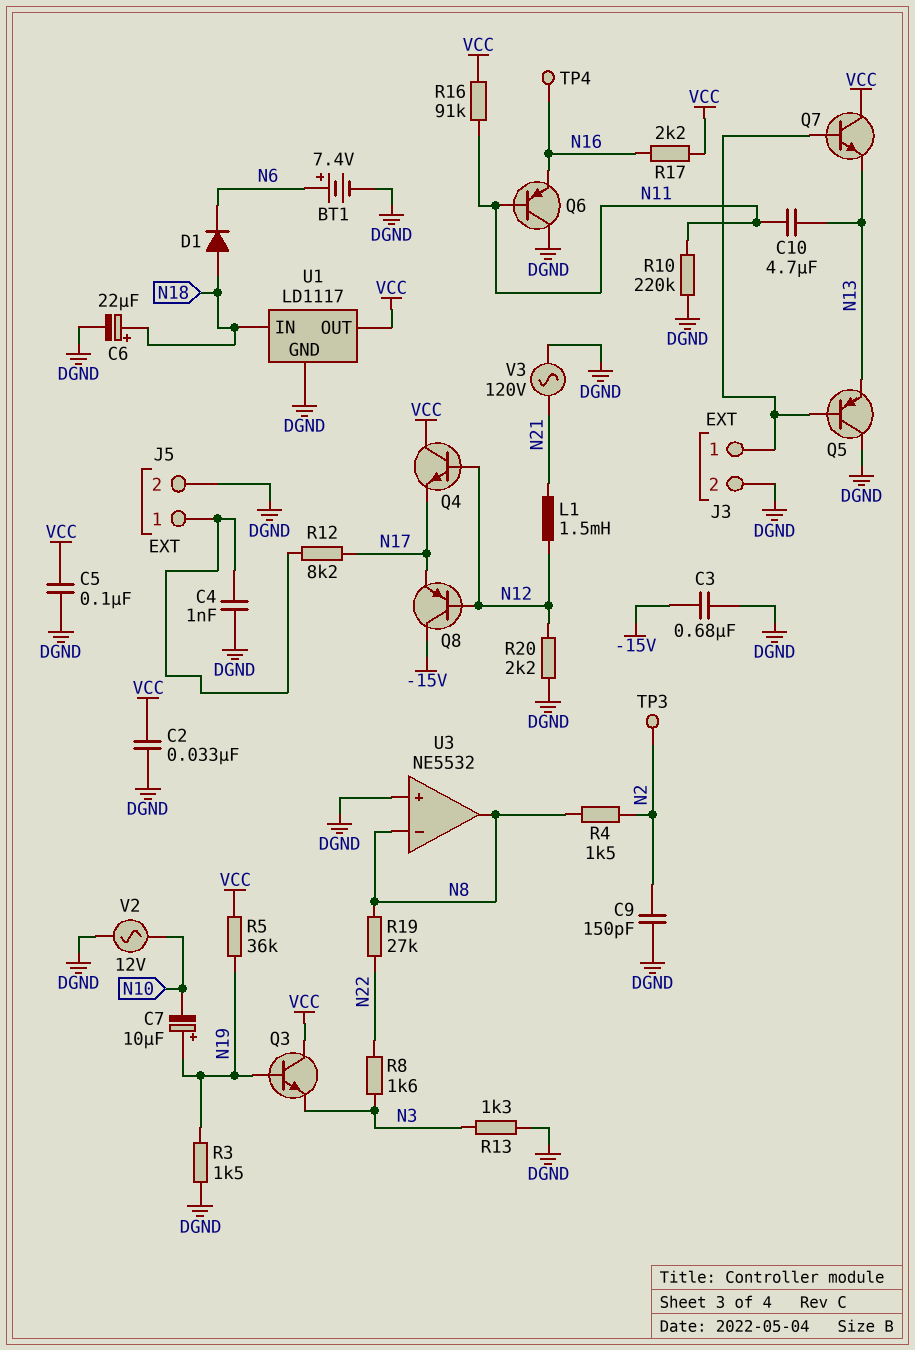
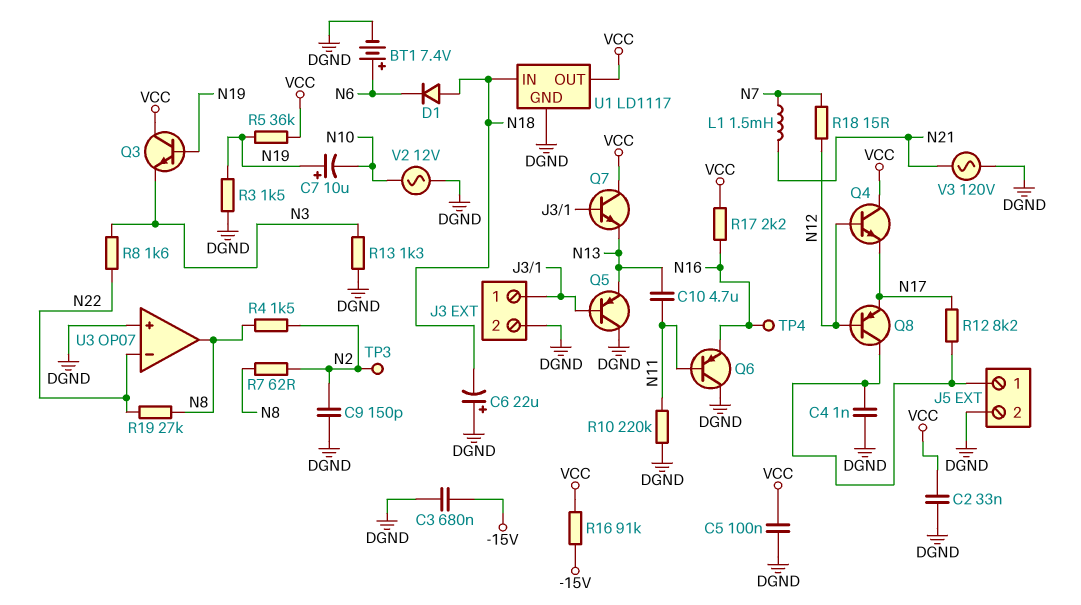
C6: 22uF (plus N18, minus DGND) -> 22uF (plus DGND, minus N18)
L1: 1.5mH (N12, N21) -> 1.5mH (N7, N21)
Q8: PNP (B N12, C -15V, E N17) -> PNP (B N12, C J5/1, E N17)
R7: none -> 62 (N2, N8)
R16: 91k (N11, VCC) -> 91k (-15V, VCC)
R18: none -> 15 (N7, N12)
R20: 2.2k (DGND, N12) -> none
U3: NE5532 -> OP07
U3 pin in-: N8 -> N22

